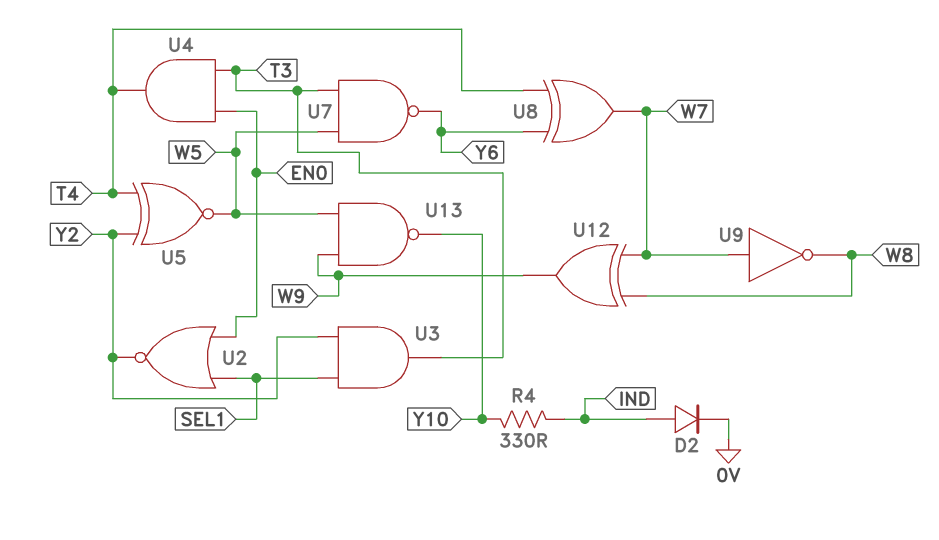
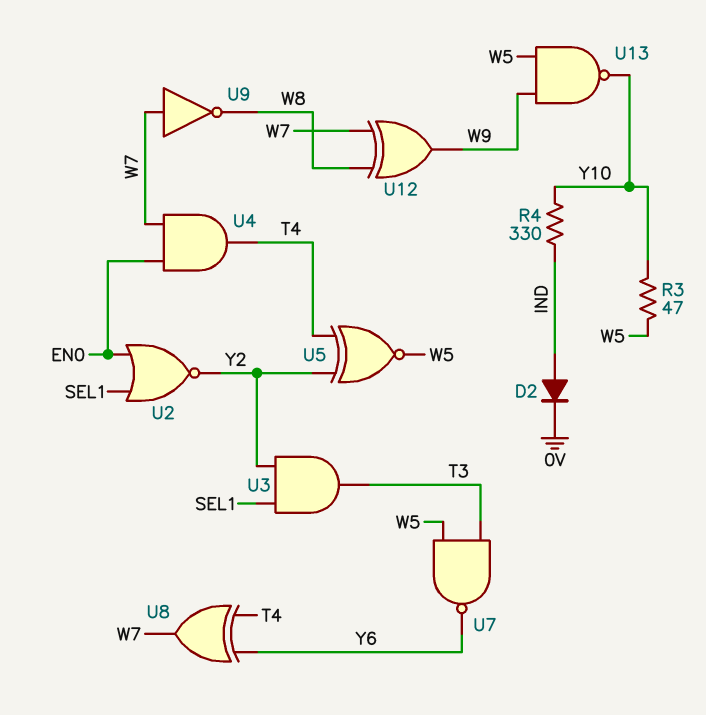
R3: none -> 47 (W5, Y10)
U4: AND (in EN0, in T3, out T4) -> AND (in EN0, in W7, out T4)

